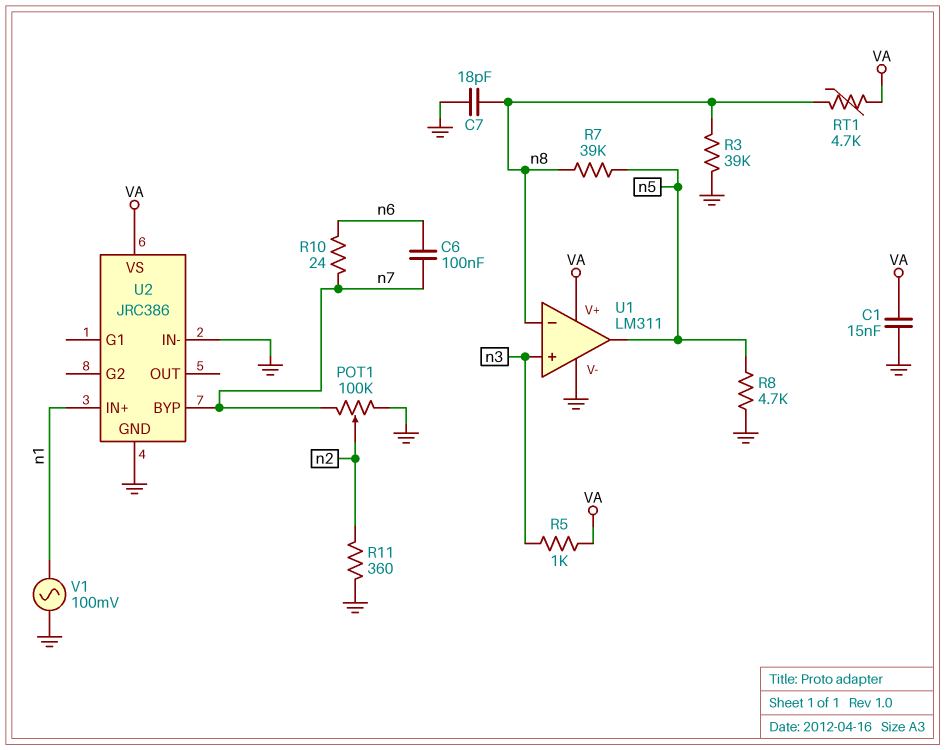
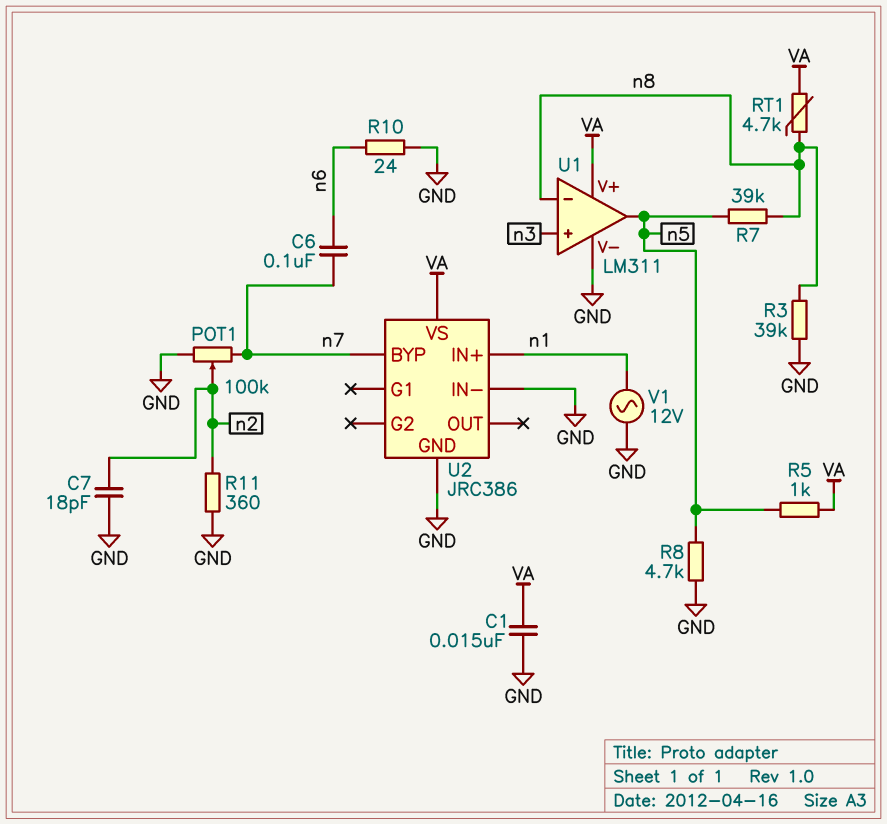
C7: 18pF (GND, n8) -> 18pF (GND, n2)
R5: 1k (VA, n3) -> 1k (VA, n5)
R10: 24 (n6, n7) -> 24 (GND, n6)
V1: AC 100mV (GND, n1) -> AC 12V (GND, n1)

